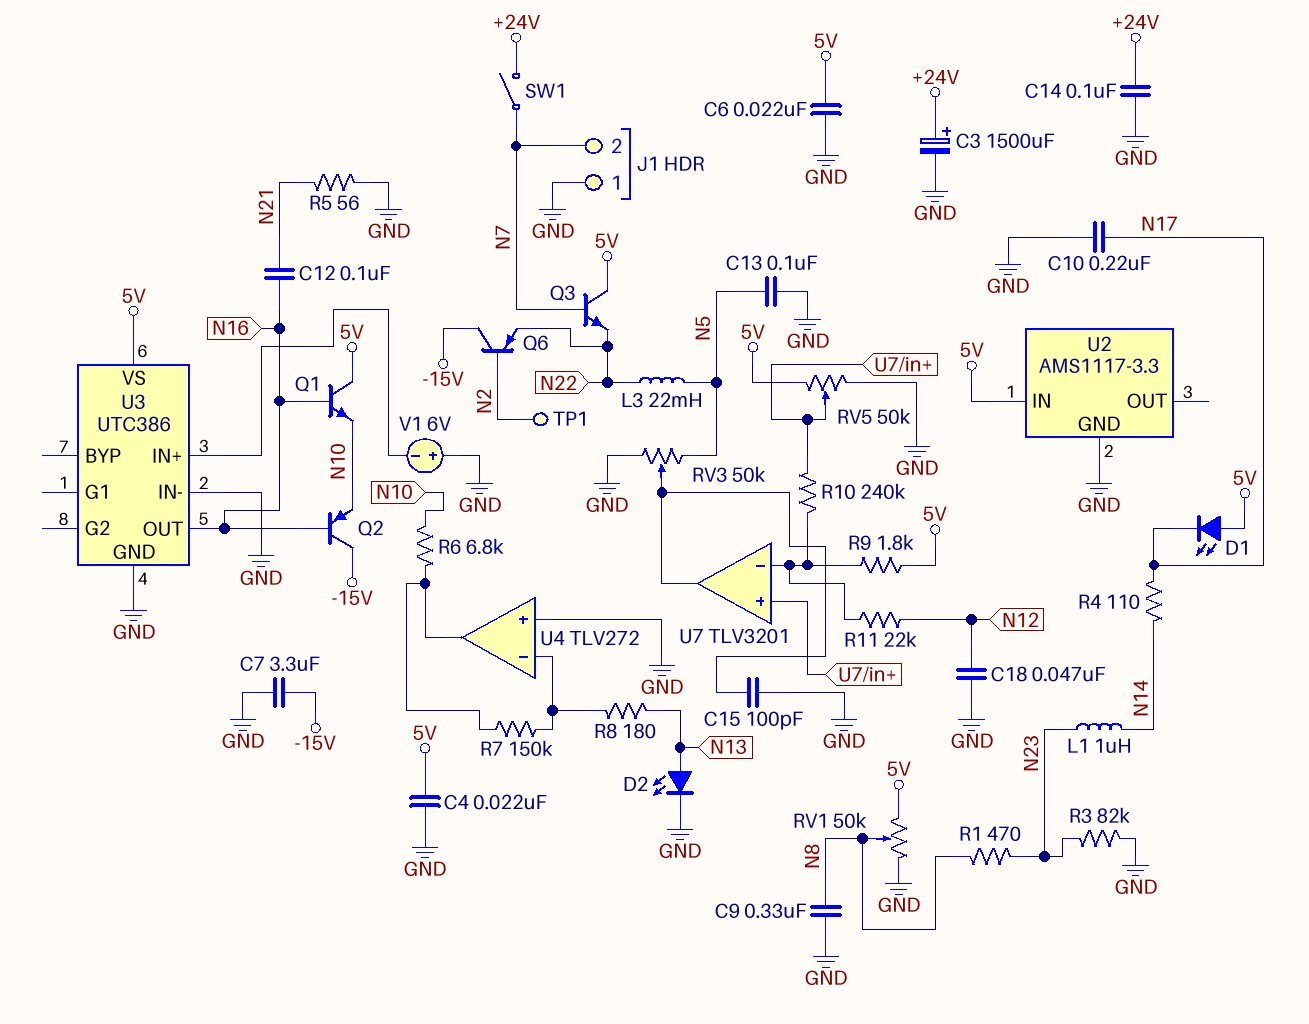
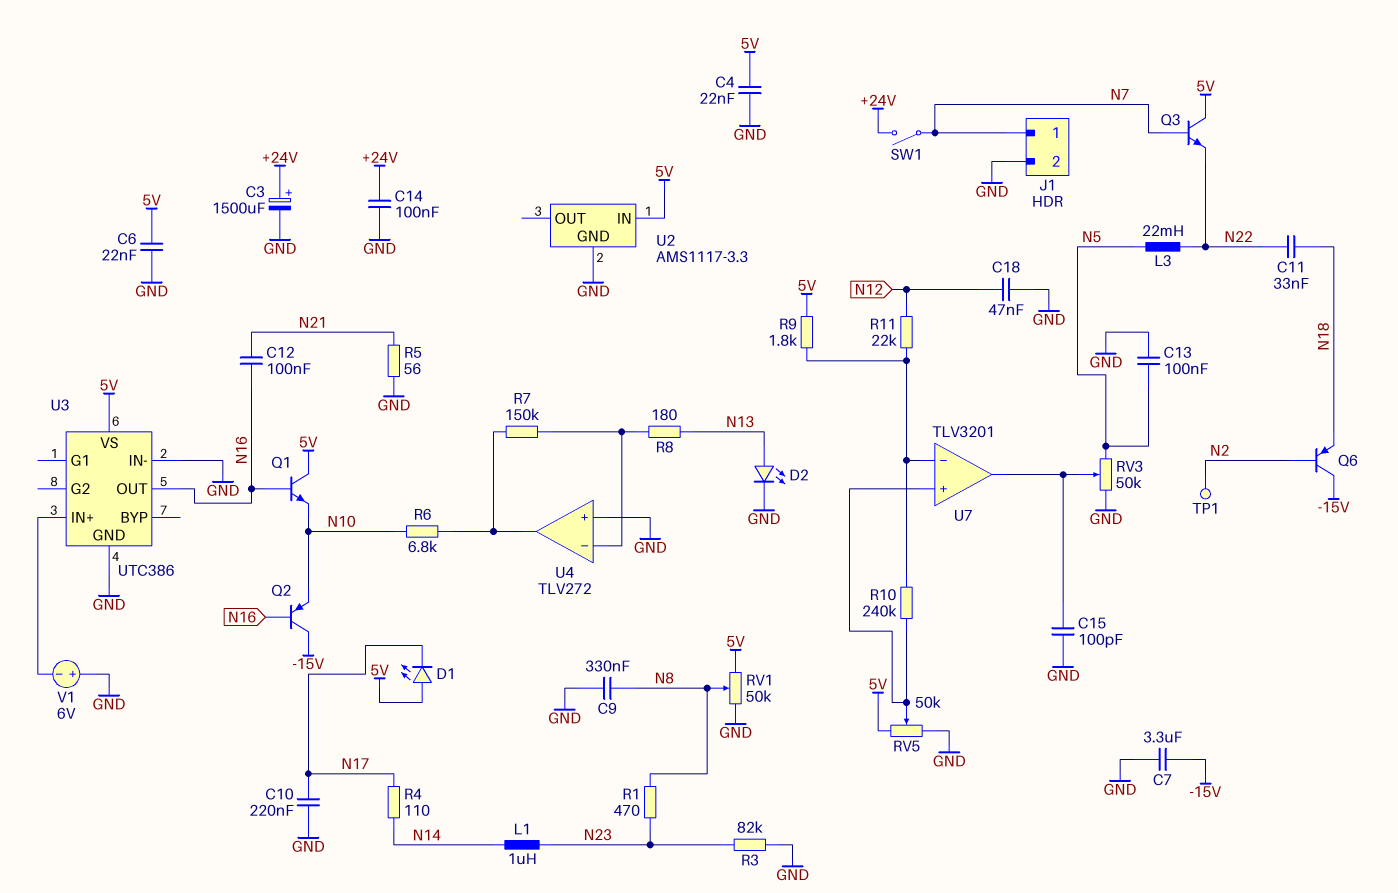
C11: none -> 33nF (N18, N22)
J1 pin 1: GND -> N7
J1 pin 2: N7 -> GND
Q6: PNP (B N2, C -15V, E N22) -> PNP (B N2, C -15V, E N18)

